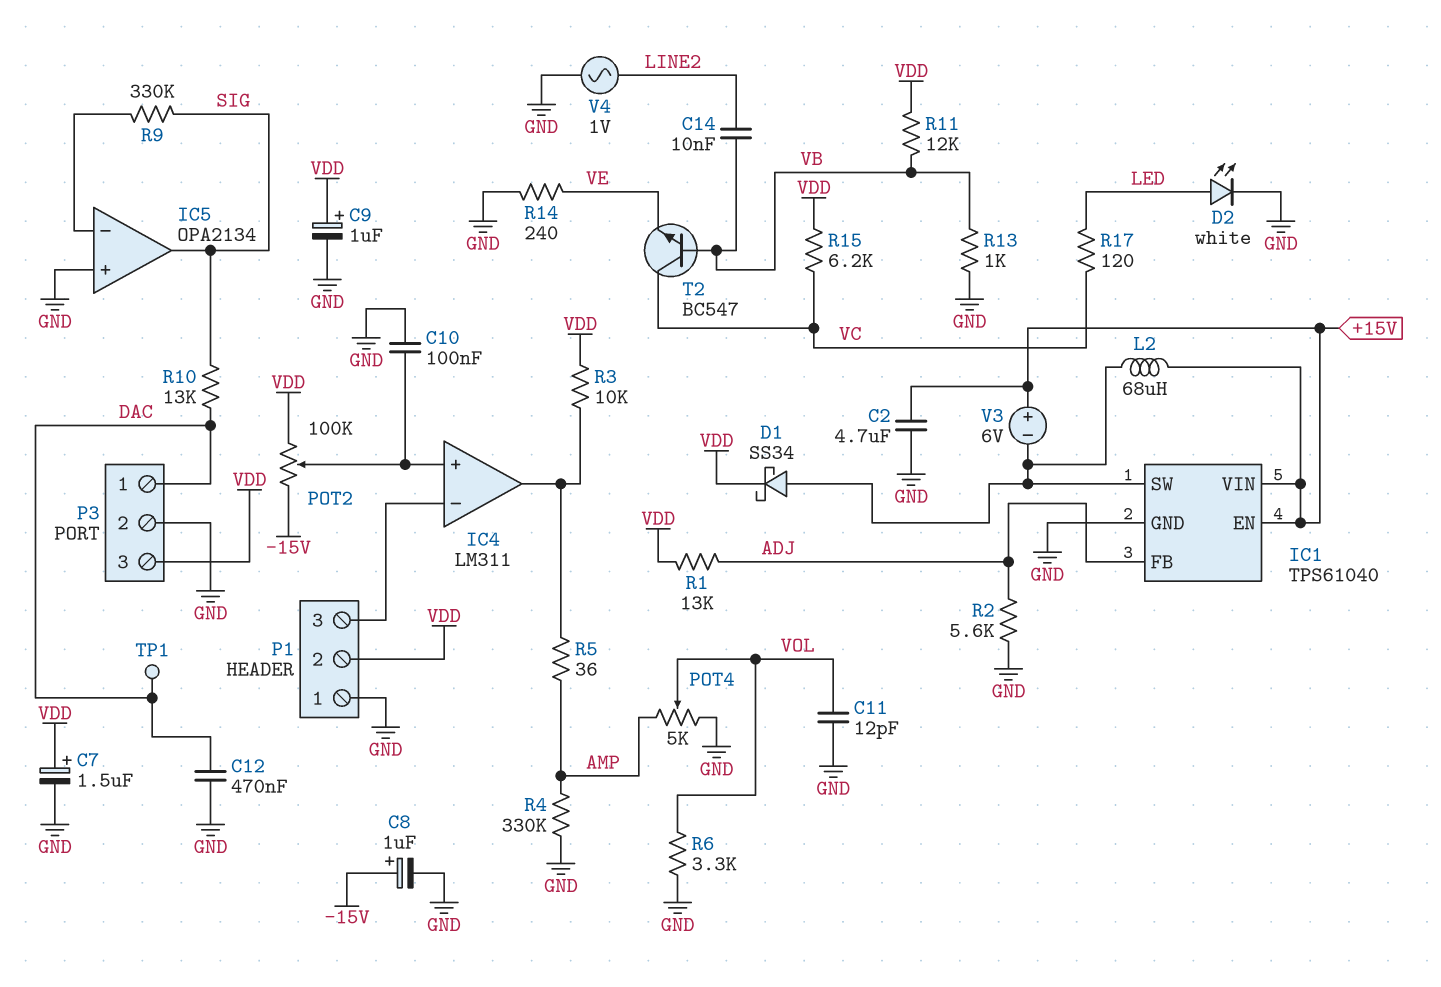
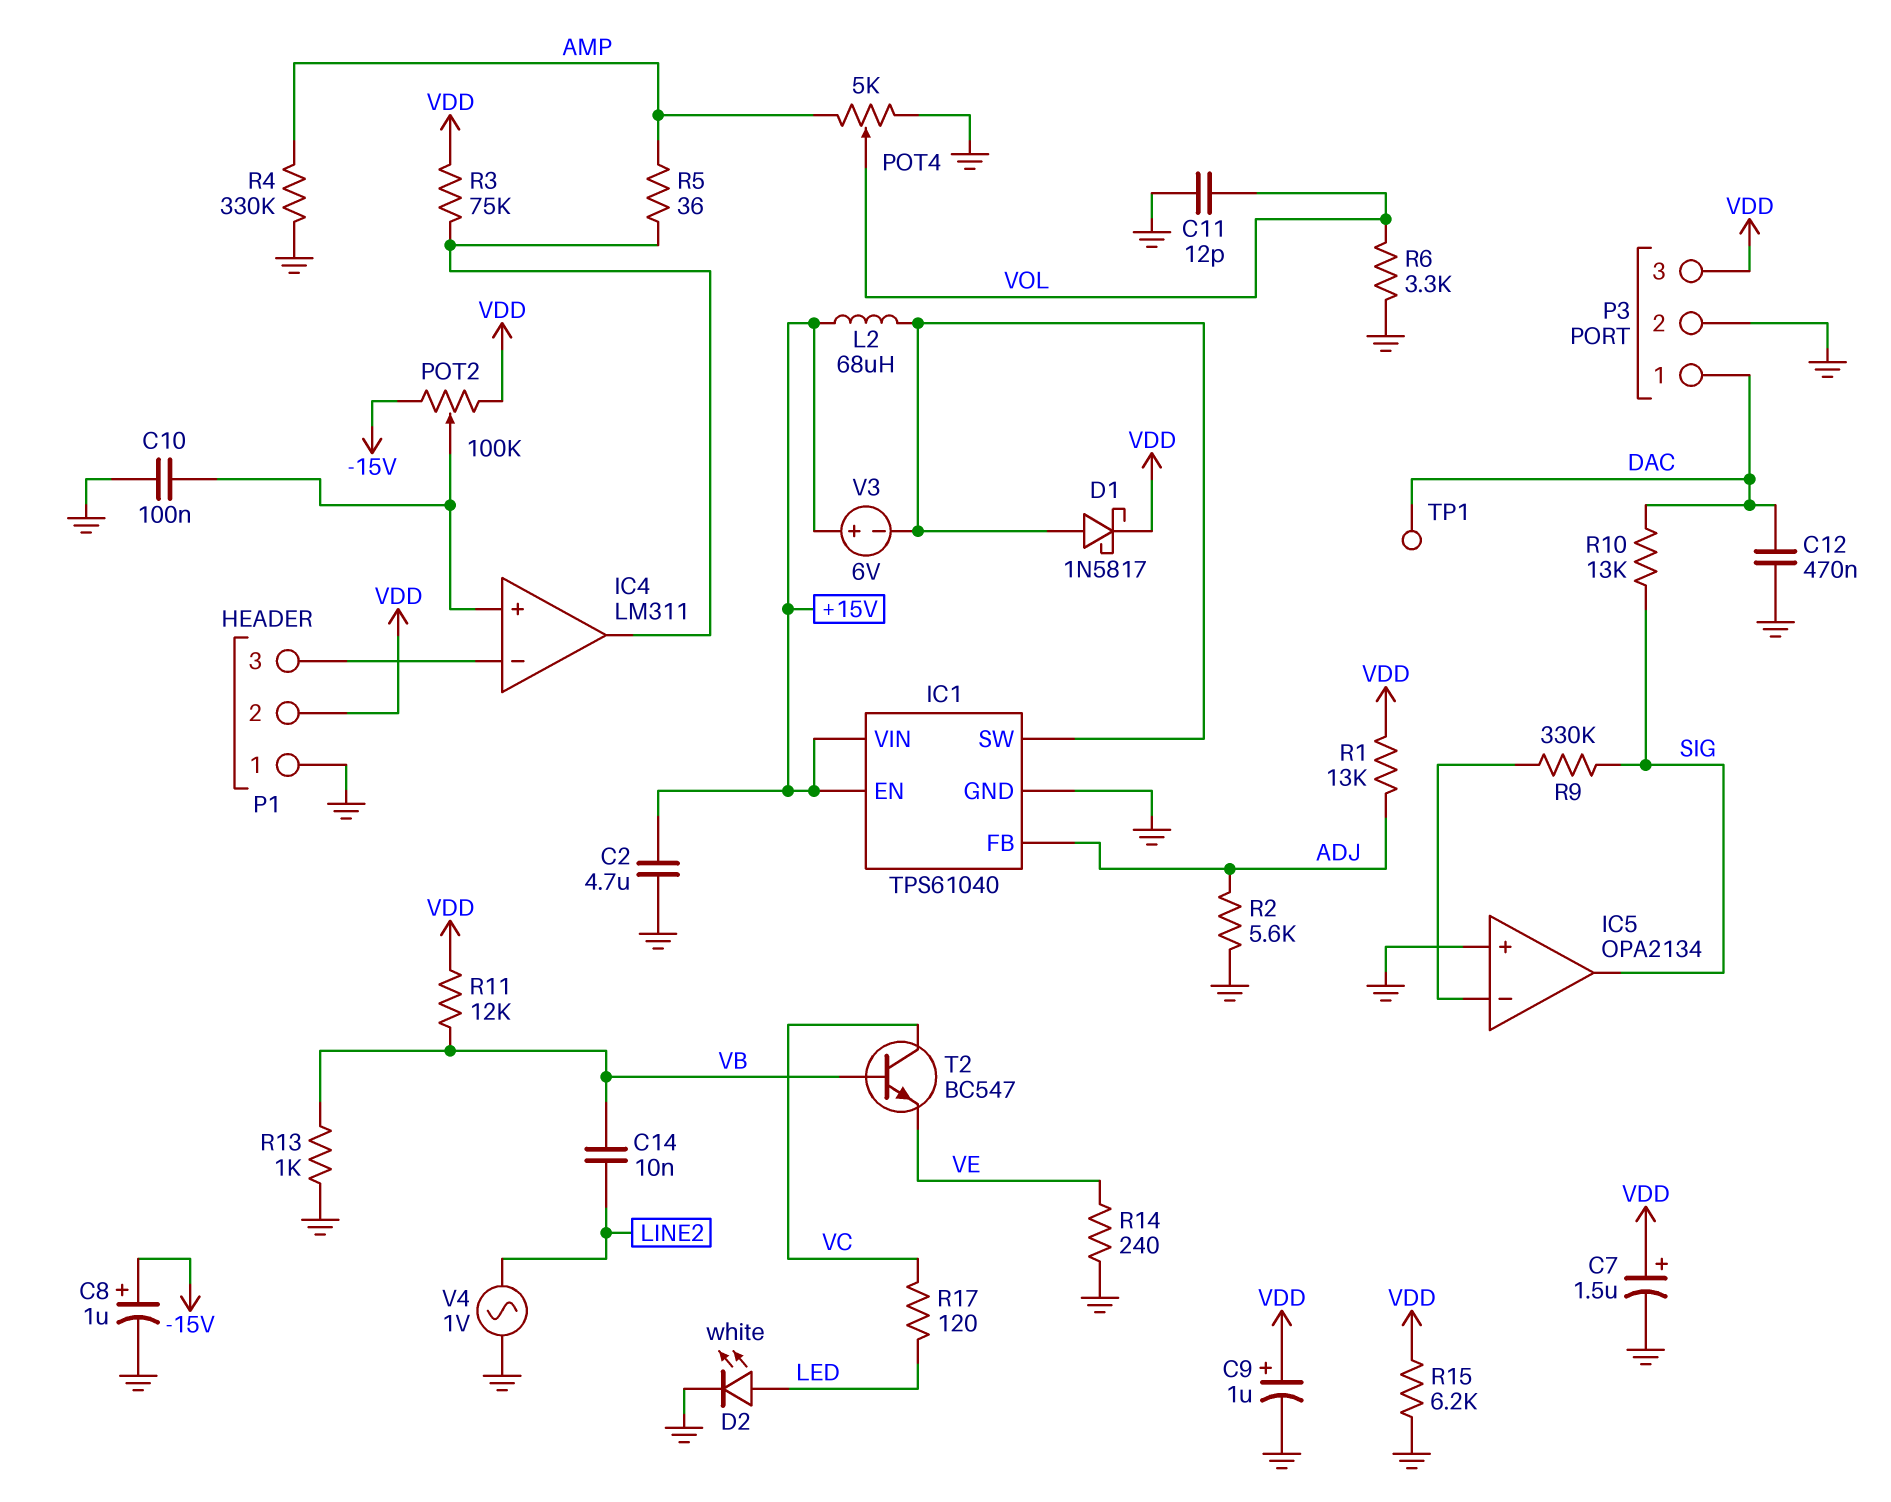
D1: schottky SS34 (A IC1/SW, K VDD) -> schottky 1N5817 (A IC1/SW, K VDD)
R3: 10k (IC4/out, VDD) -> 75k (IC4/out, VDD)
R15: 6.2k (VC, VDD) -> 6.2k (GND, VDD)

